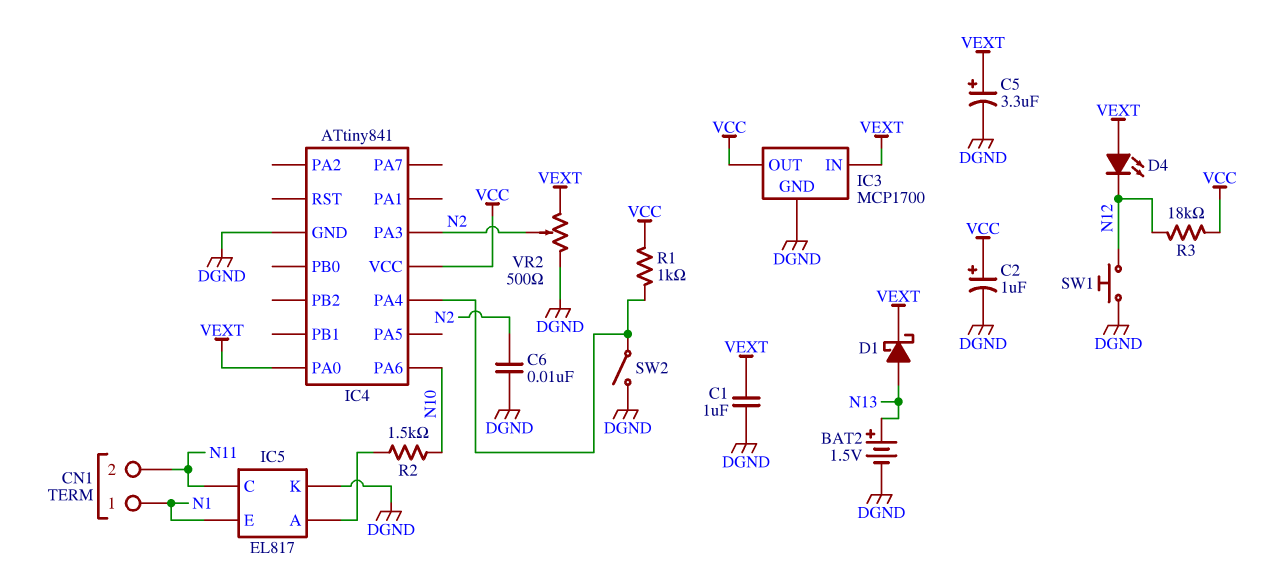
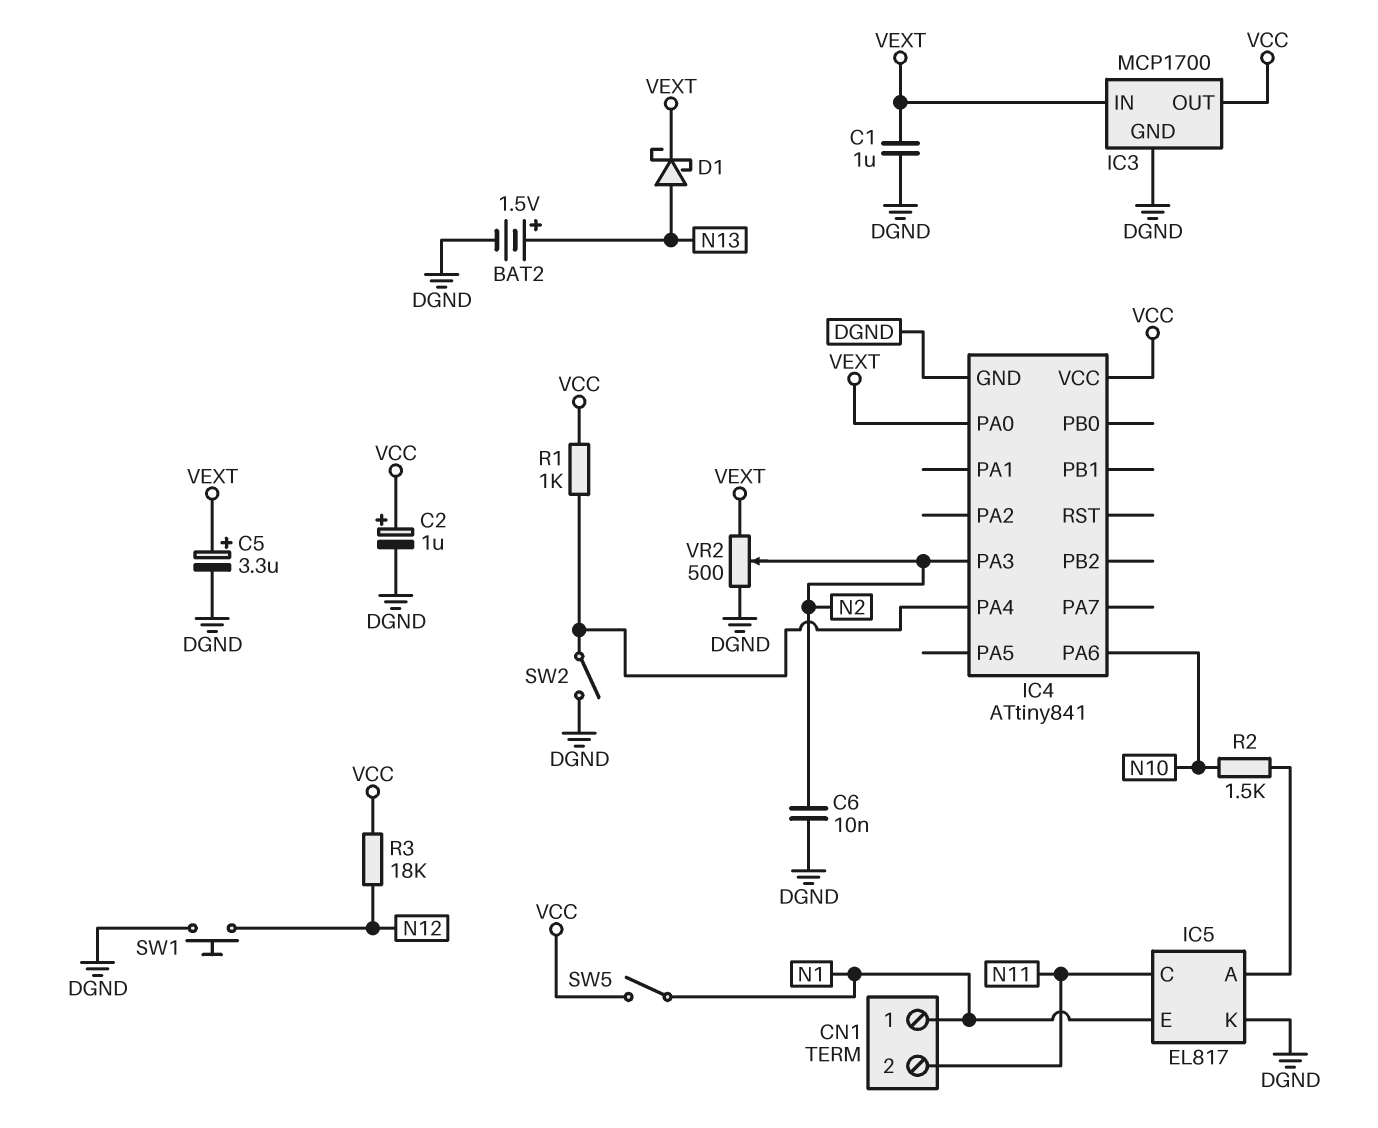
D4: LED (A VEXT, K N12) -> none
SW5: none -> switch (N1, VCC)

